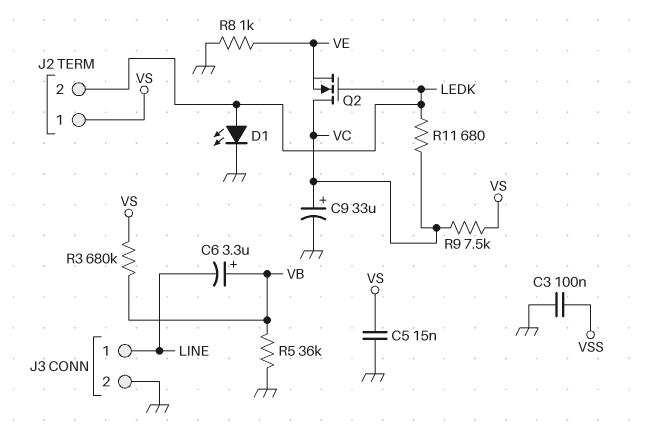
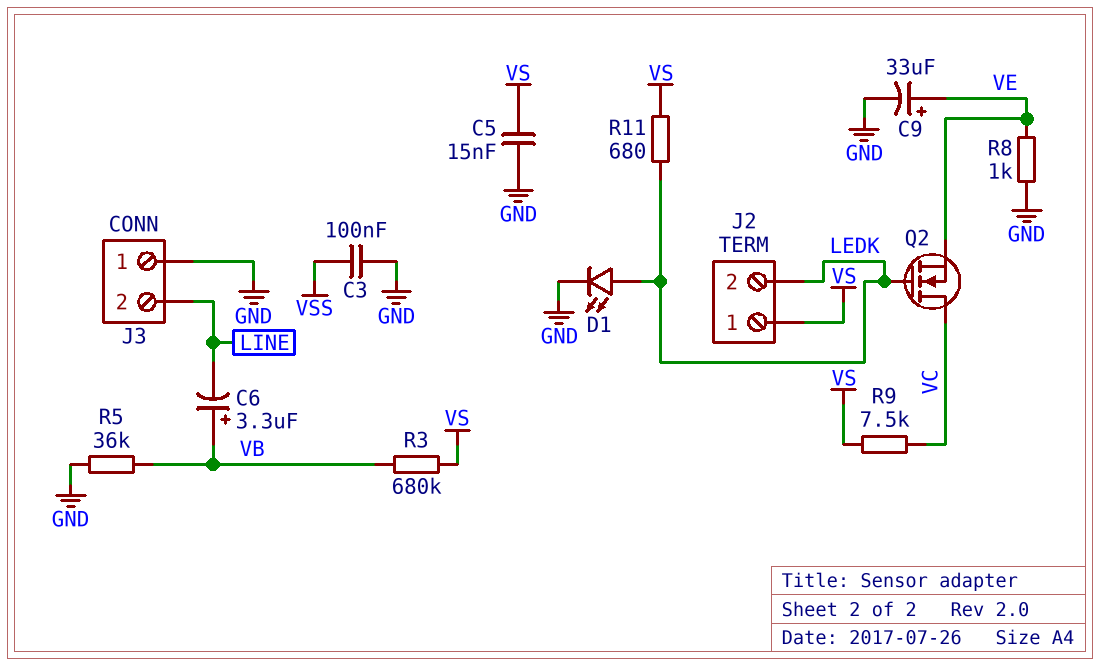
C9: 33uF (plus VC, minus GND) -> 33uF (plus VE, minus GND)
J3 pin 1: LINE -> GND
J3 pin 2: GND -> LINE
R11: 680 (LEDK, VC) -> 680 (LEDK, VS)

